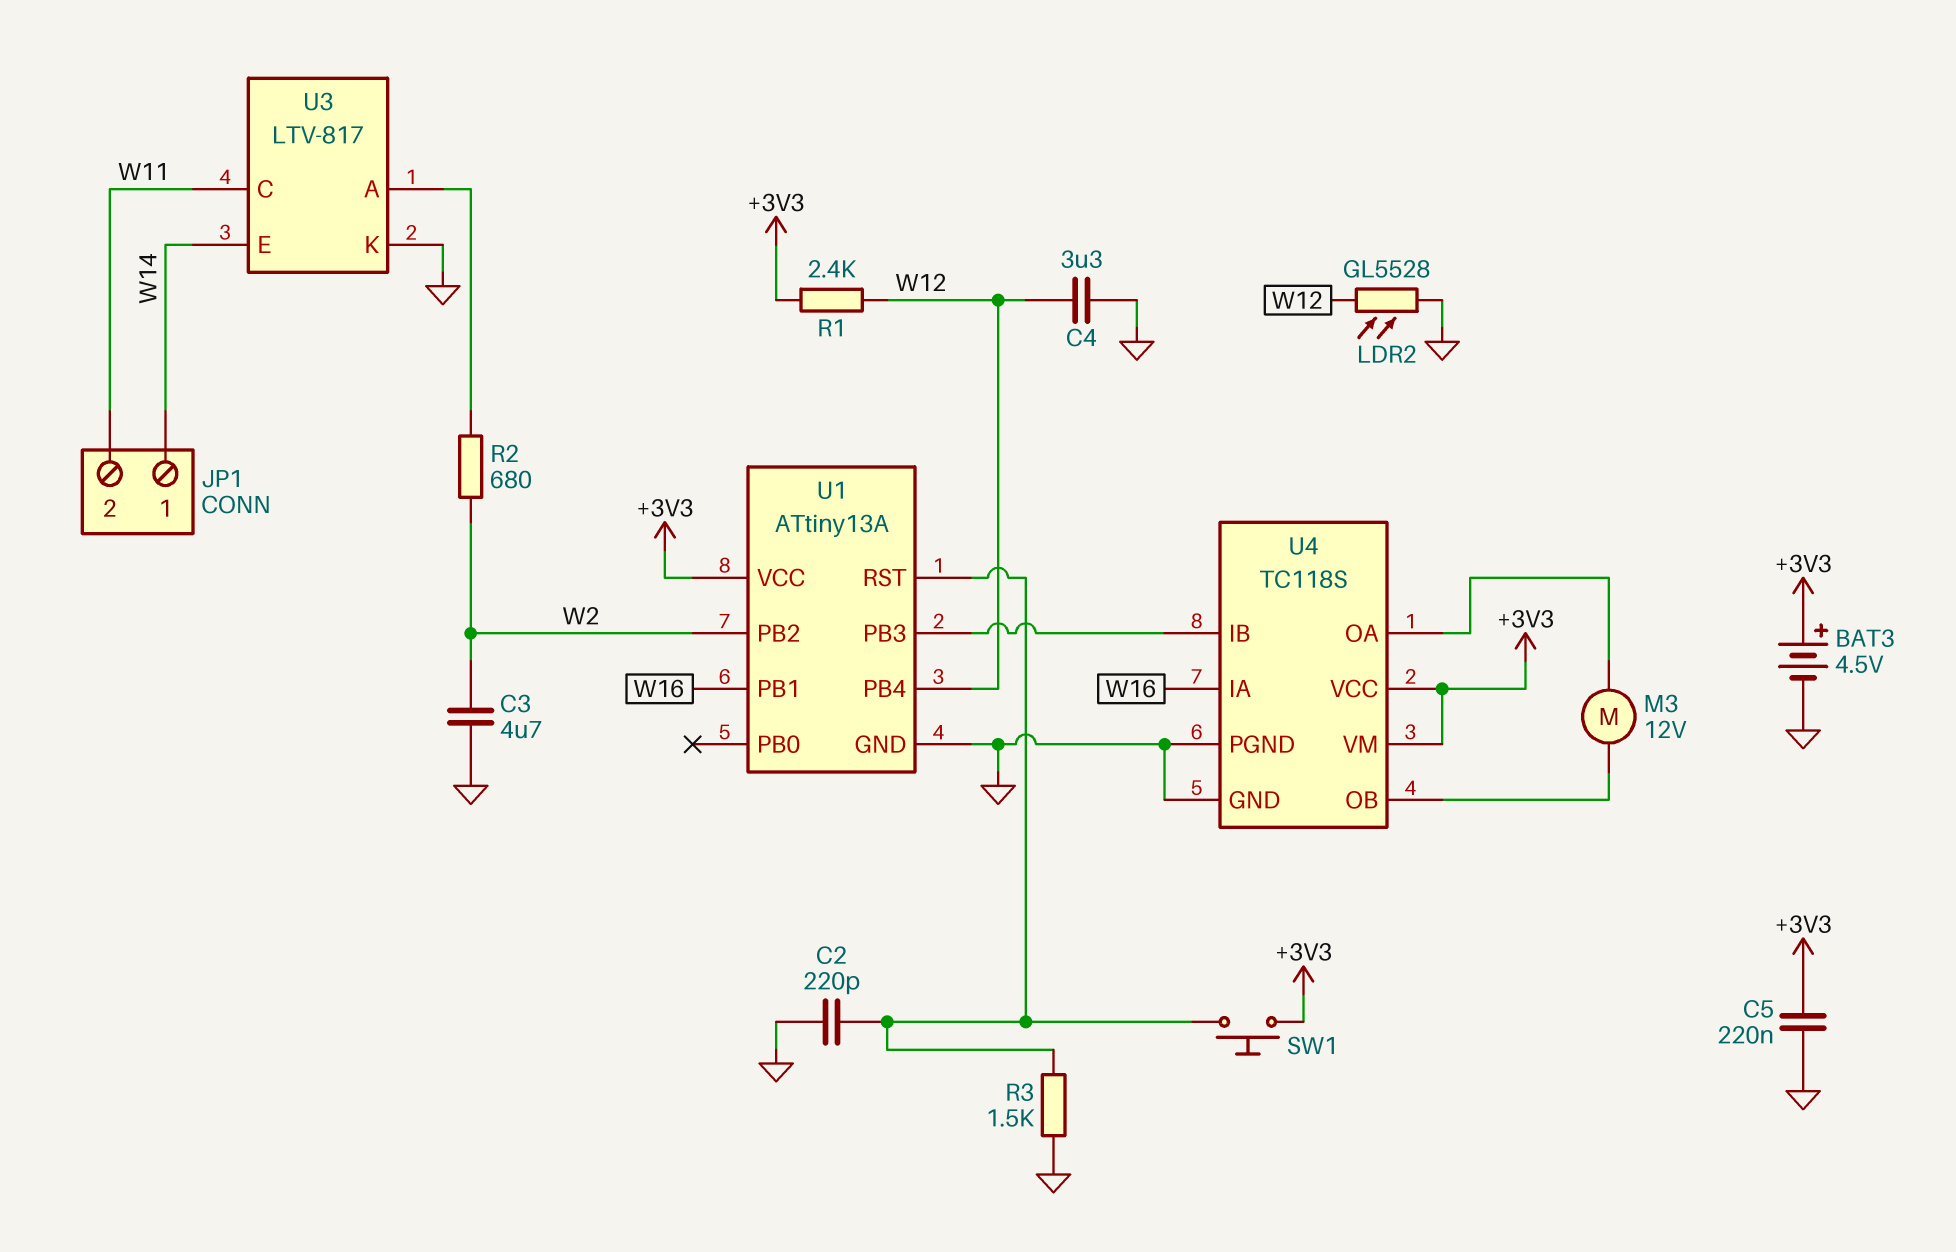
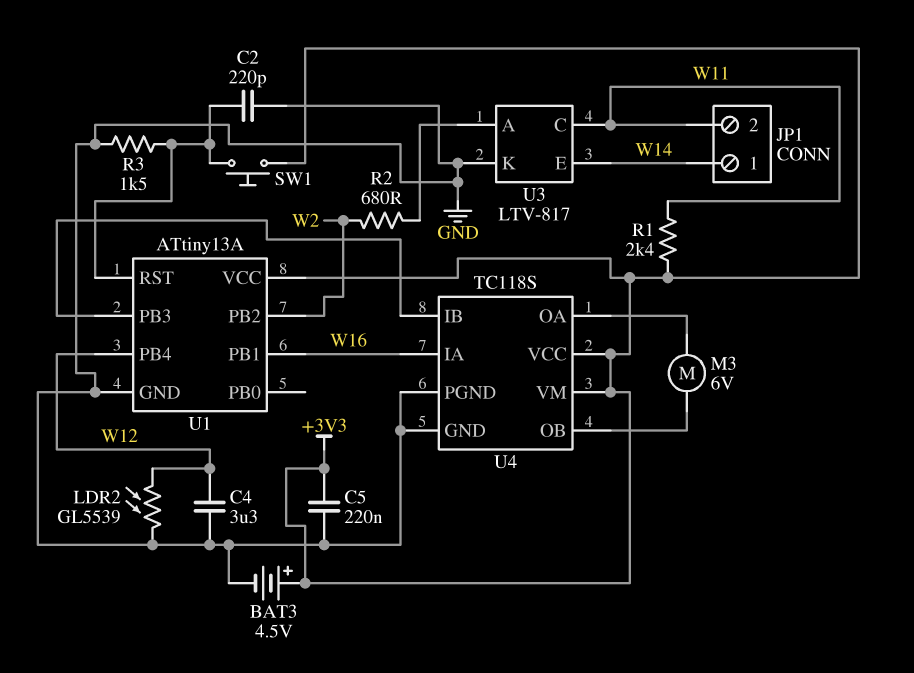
C3: 4.7uF (GND, W2) -> none
LDR2: GL5528 (GND, W12) -> GL5539 (GND, W12)
M3: motor 12V (U4/OA, U4/OB) -> motor 6V (U4/OA, U4/OB)
R1: 2.4k (+3V3, W12) -> 2.4k (+3V3, W11)

